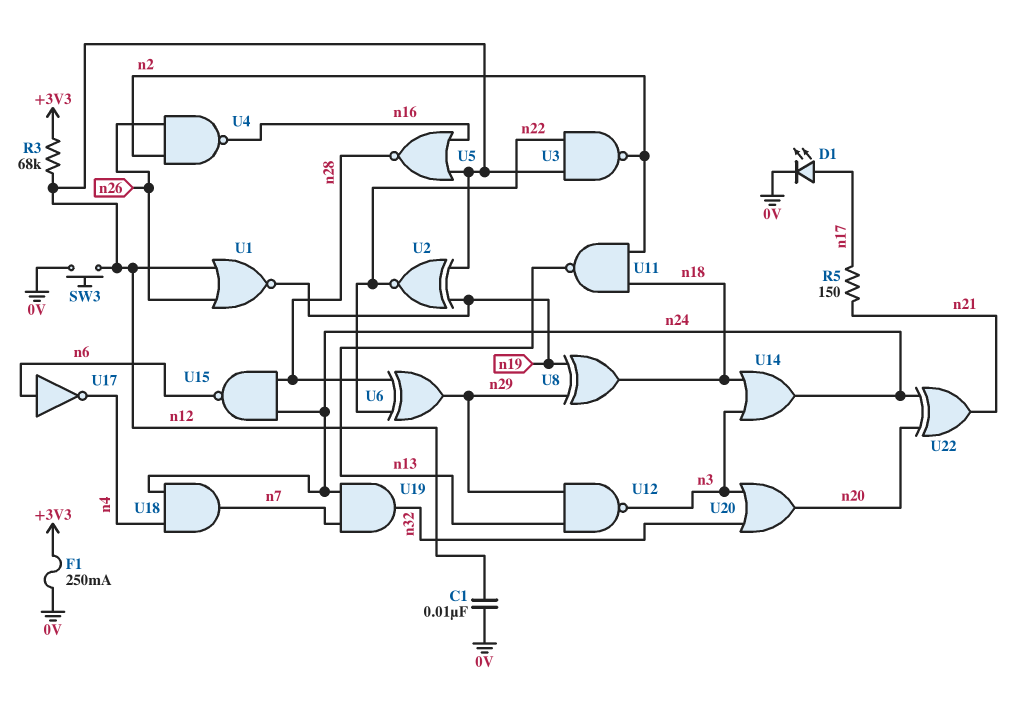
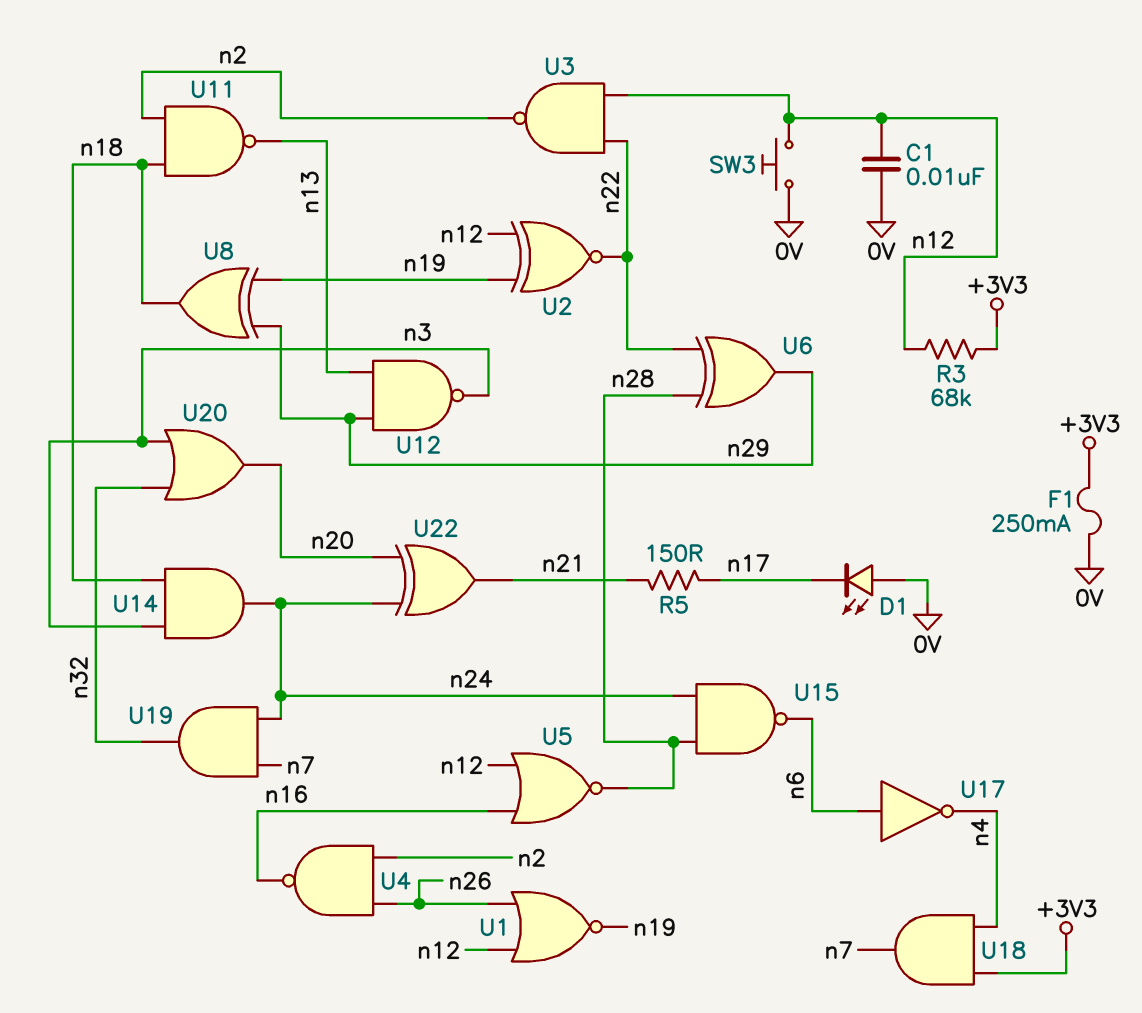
D1: LED (A n17, K 0V) -> LED (A 0V, K n17)
U14: OR (in n3, in n18, out n24) -> AND (in n3, in n18, out n24)
U18: AND (in n4, in n24, out n7) -> AND (in +3V3, in n4, out n7)

